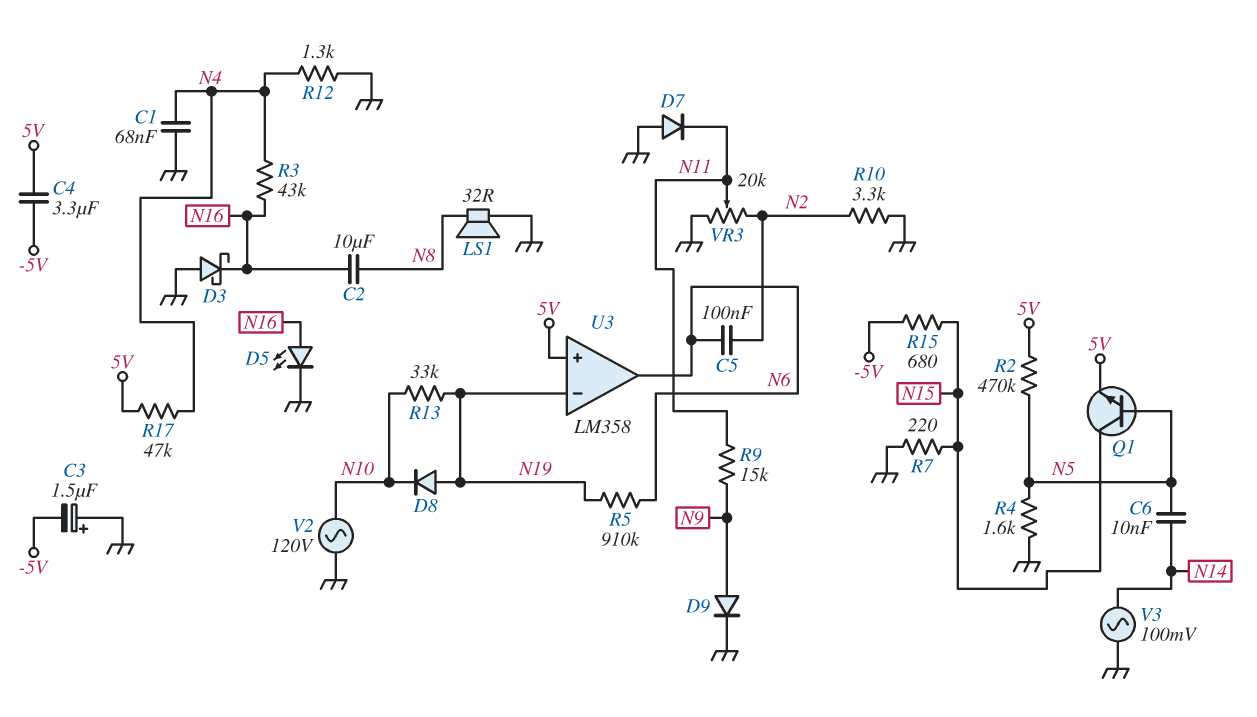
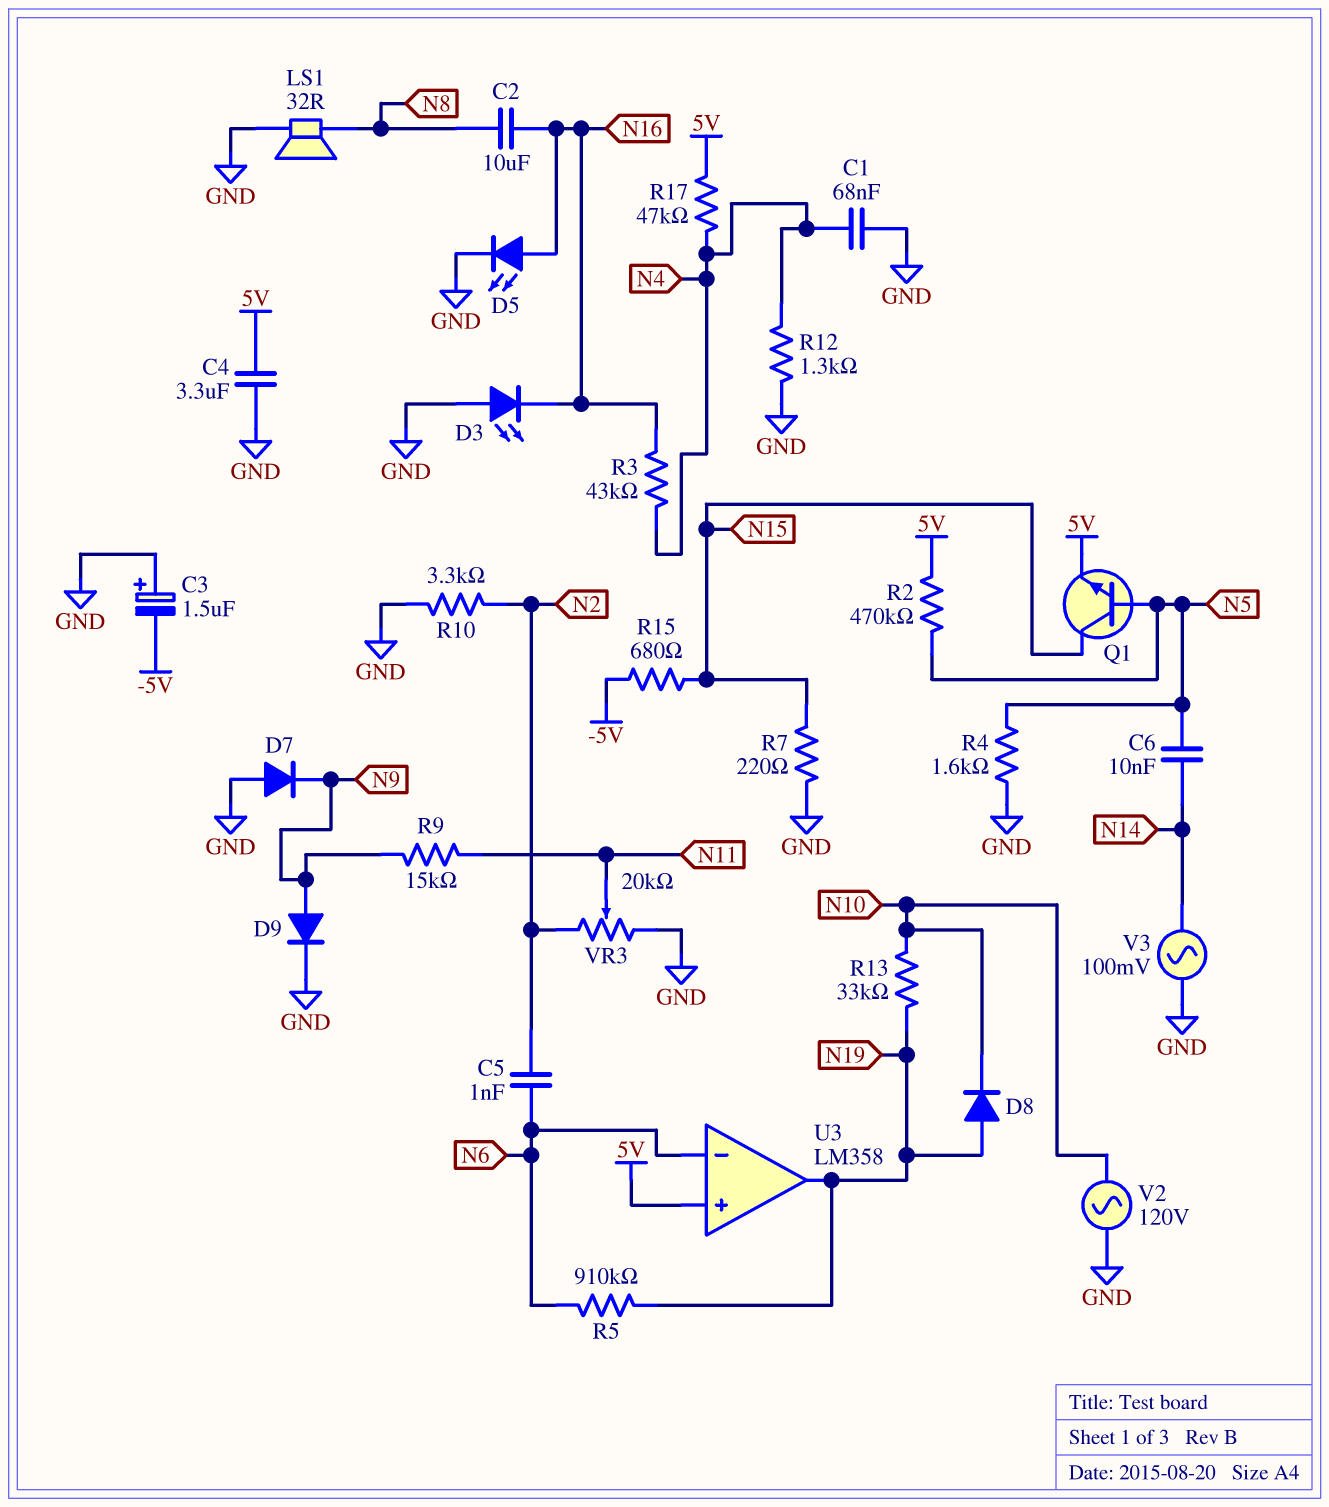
C4: 3.3uF (-5V, 5V) -> 3.3uF (5V, GND)
C5: 100nF (N2, N6) -> 1nF (N2, N6)
D3: schottky (A GND, K N16) -> LED (A GND, K N16)
D7: diode (A GND, K N11) -> diode (A GND, K N9)
U3 pin in-: N19 -> N6
U3 pin out: N6 -> N19

